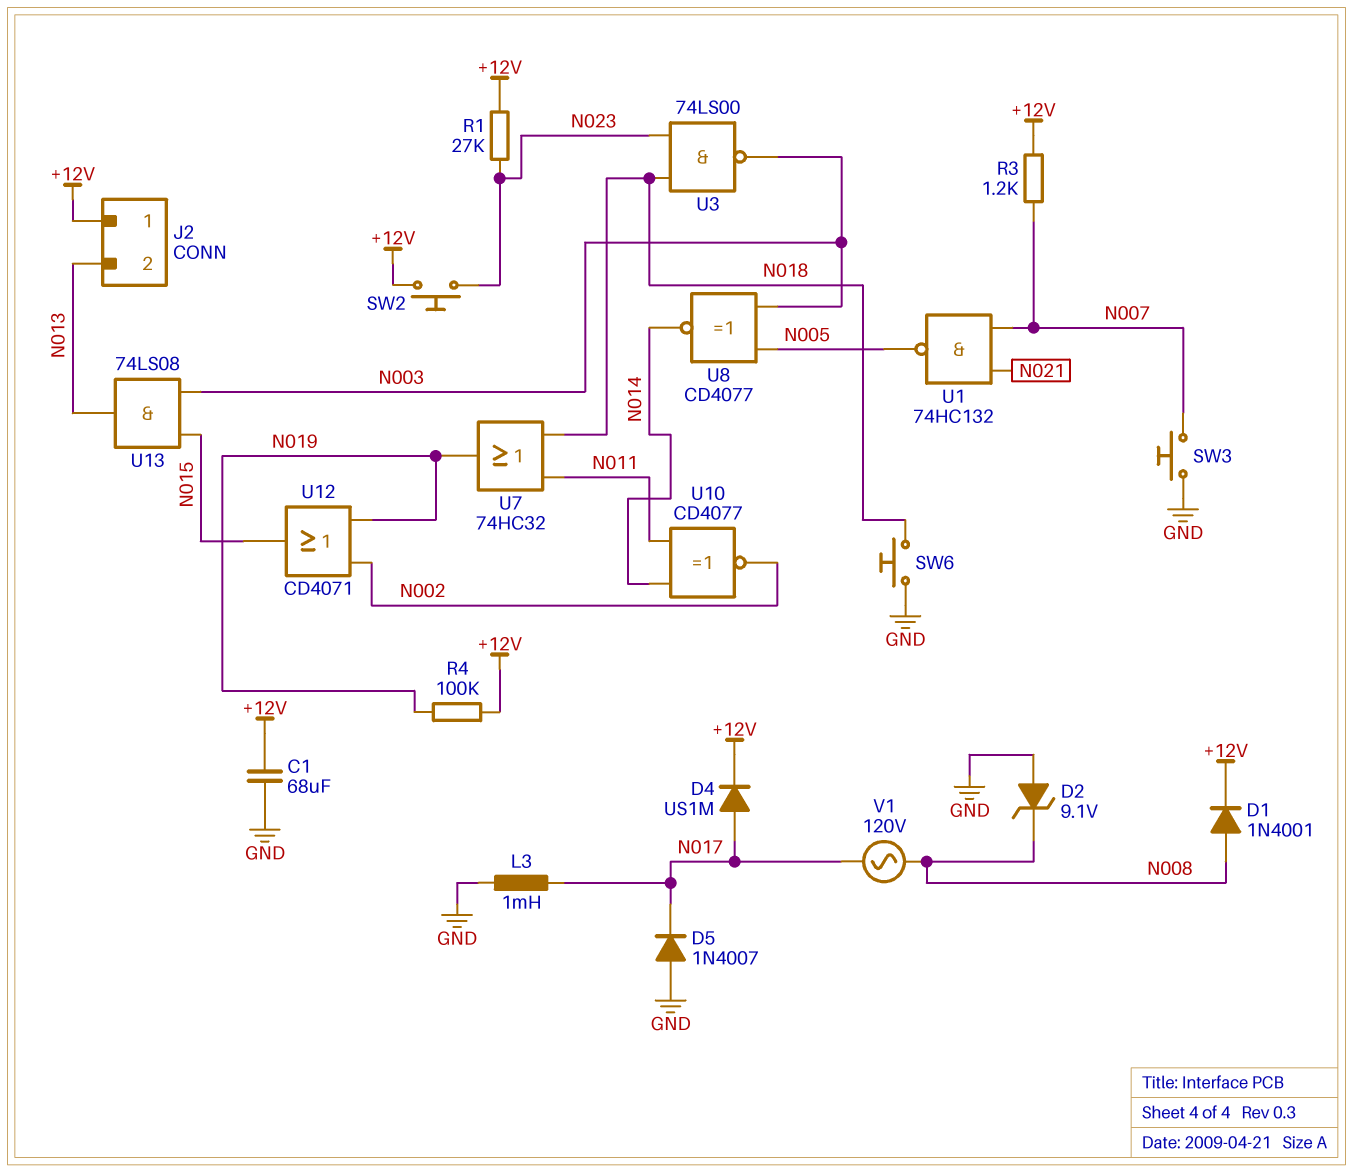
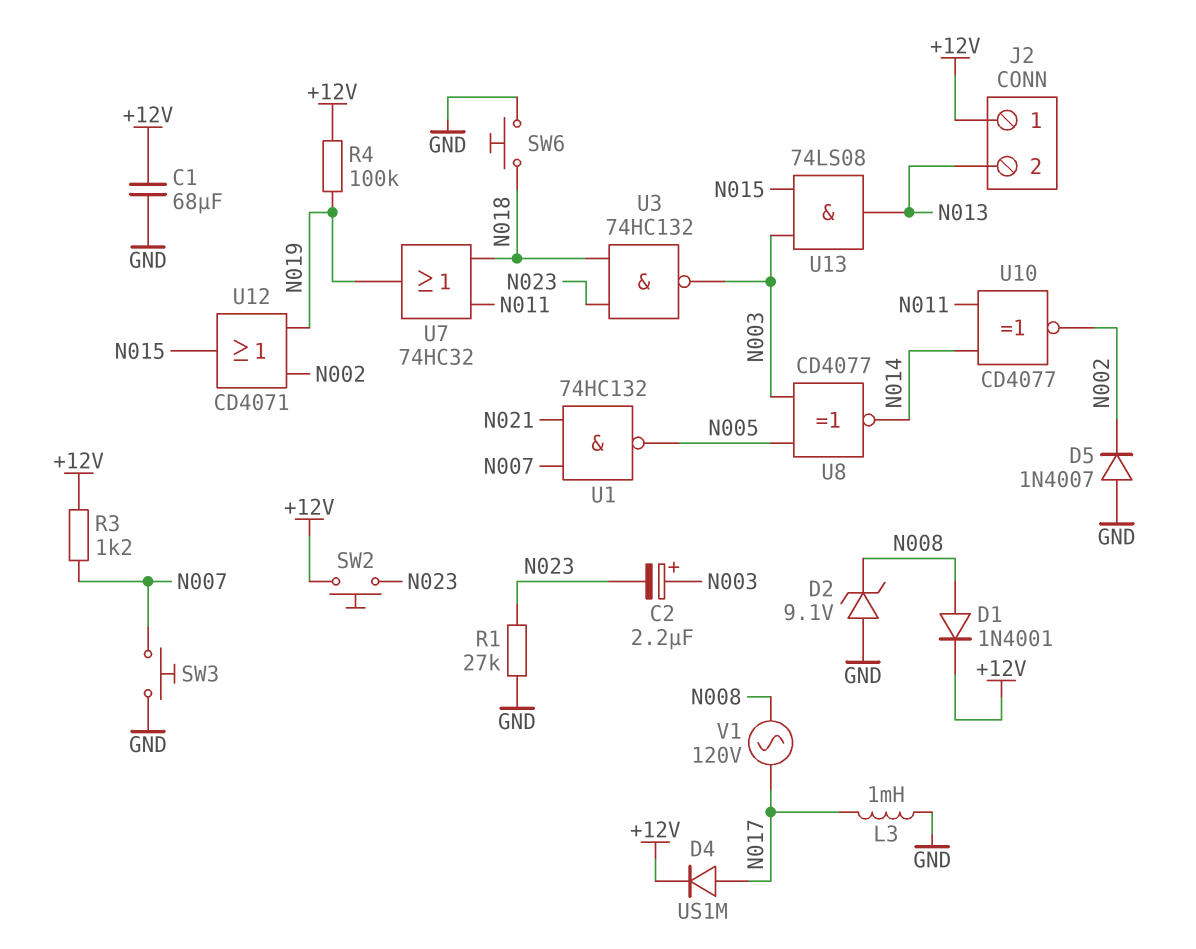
C2: none -> 2.2uF (plus N003, minus N023)
D5: diode 1N4007 (A GND, K N017) -> diode 1N4007 (A GND, K N002)
R1: 27k (+12V, N023) -> 27k (GND, N023)
U3: NAND 74LS00 (in N018, in N023, out N003) -> NAND 74HC132 (in N018, in N023, out N003)

